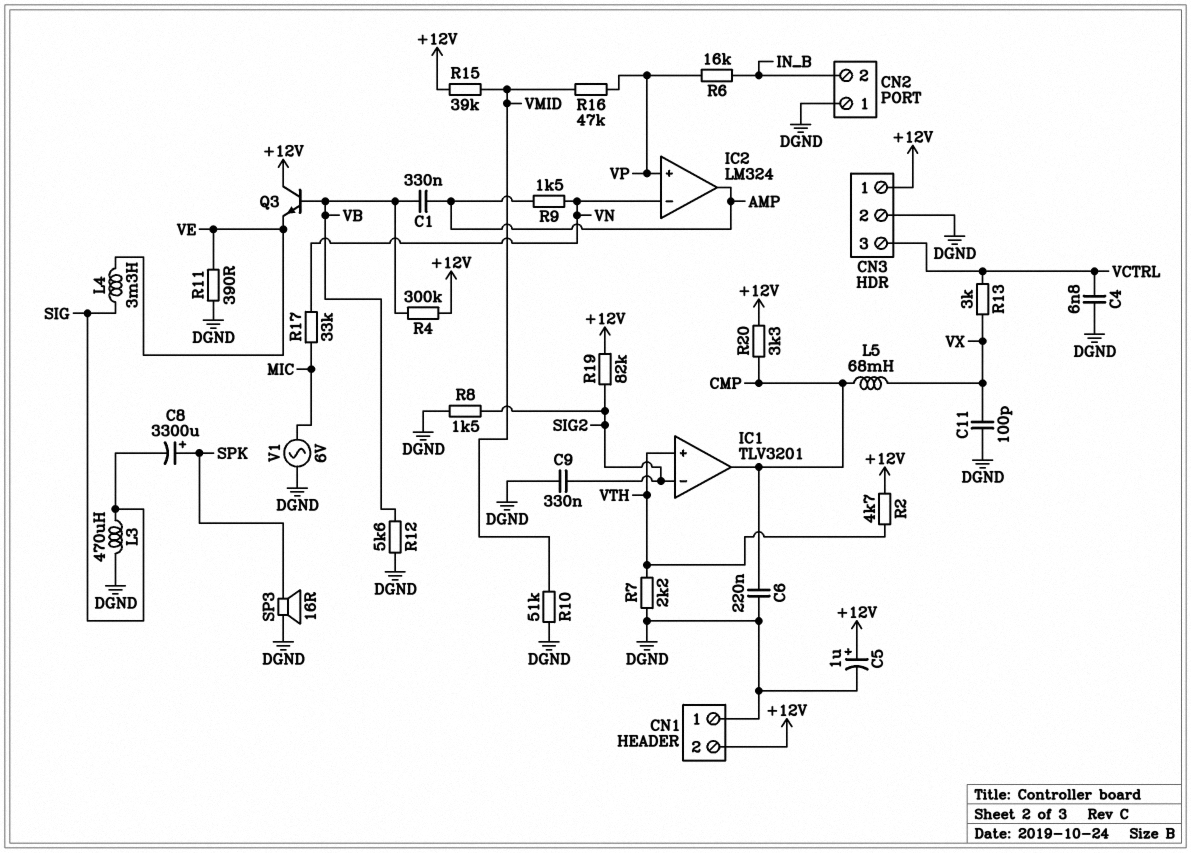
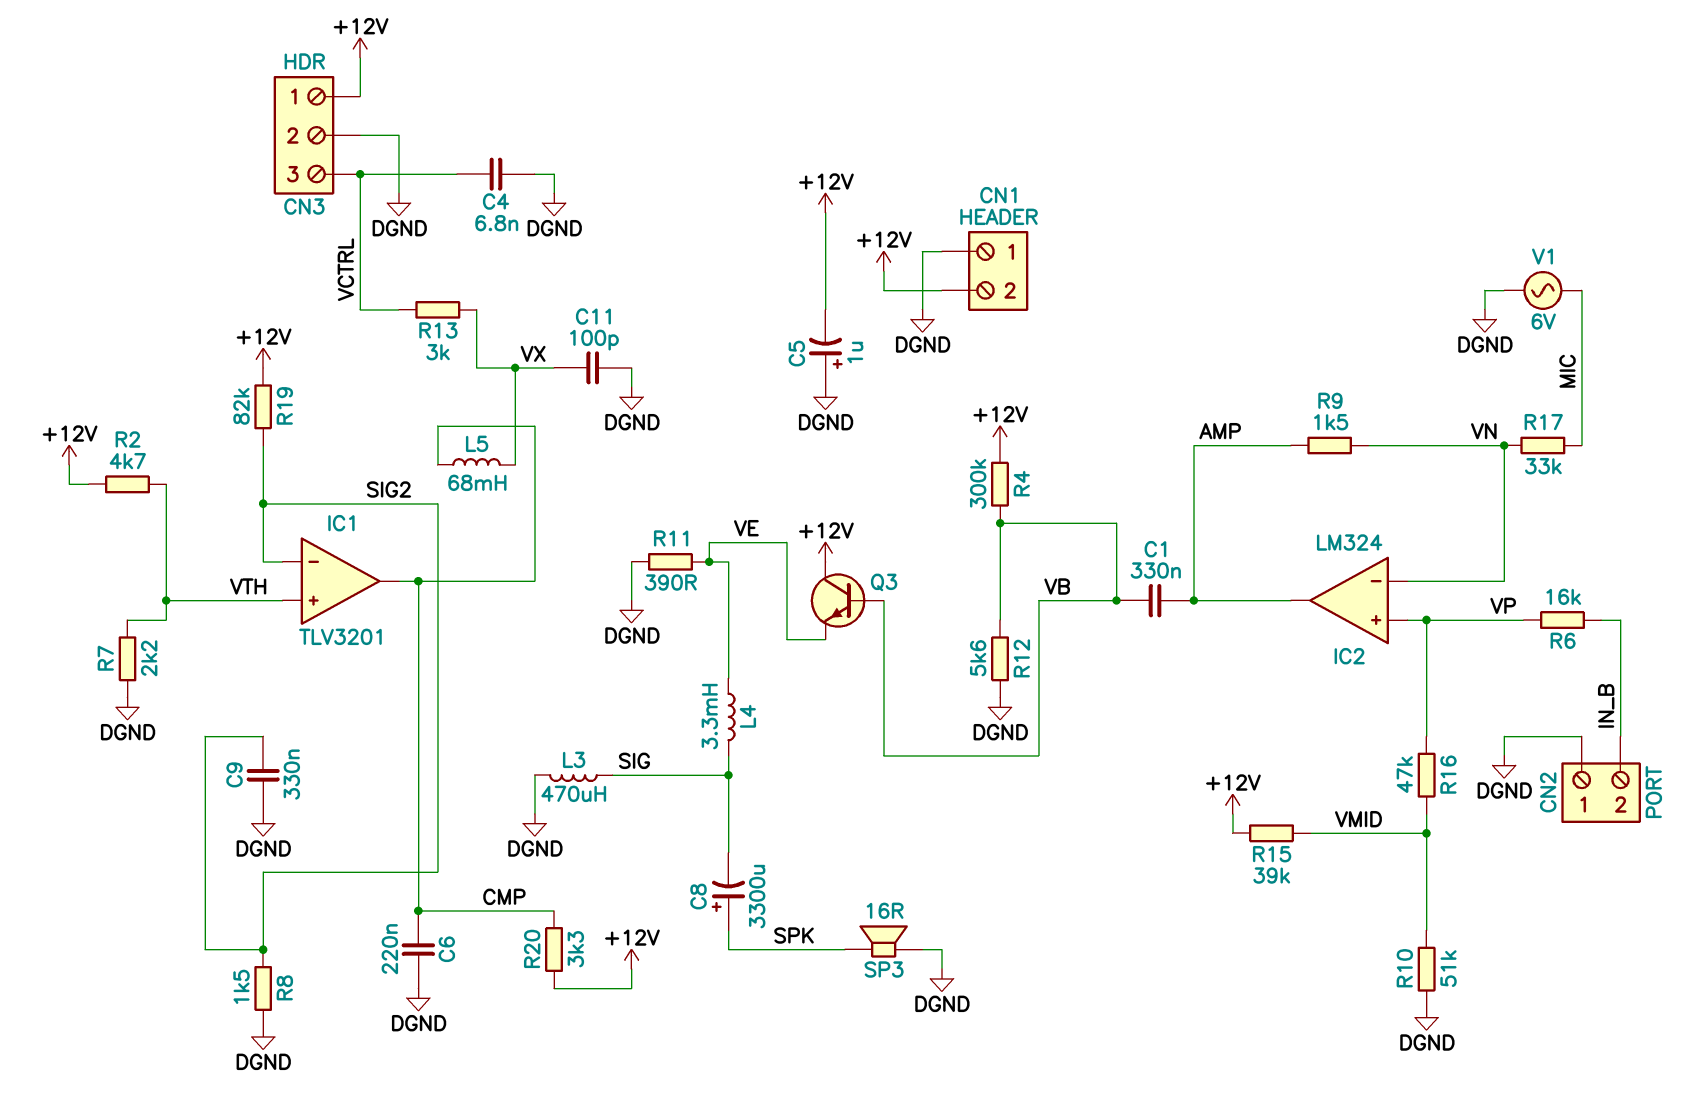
C5: 1uF (plus +12V, minus DGND) -> 1uF (plus DGND, minus +12V)

